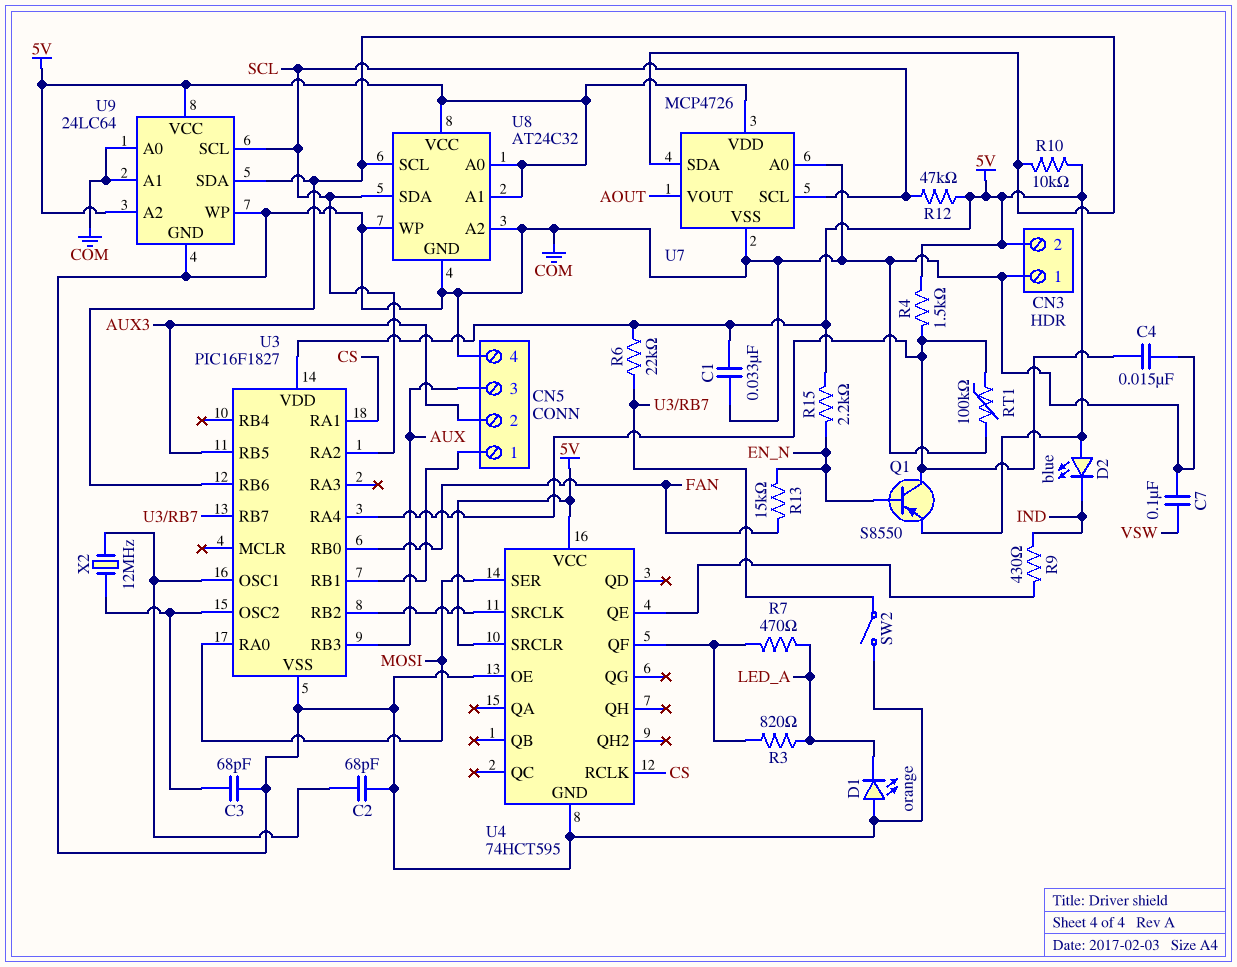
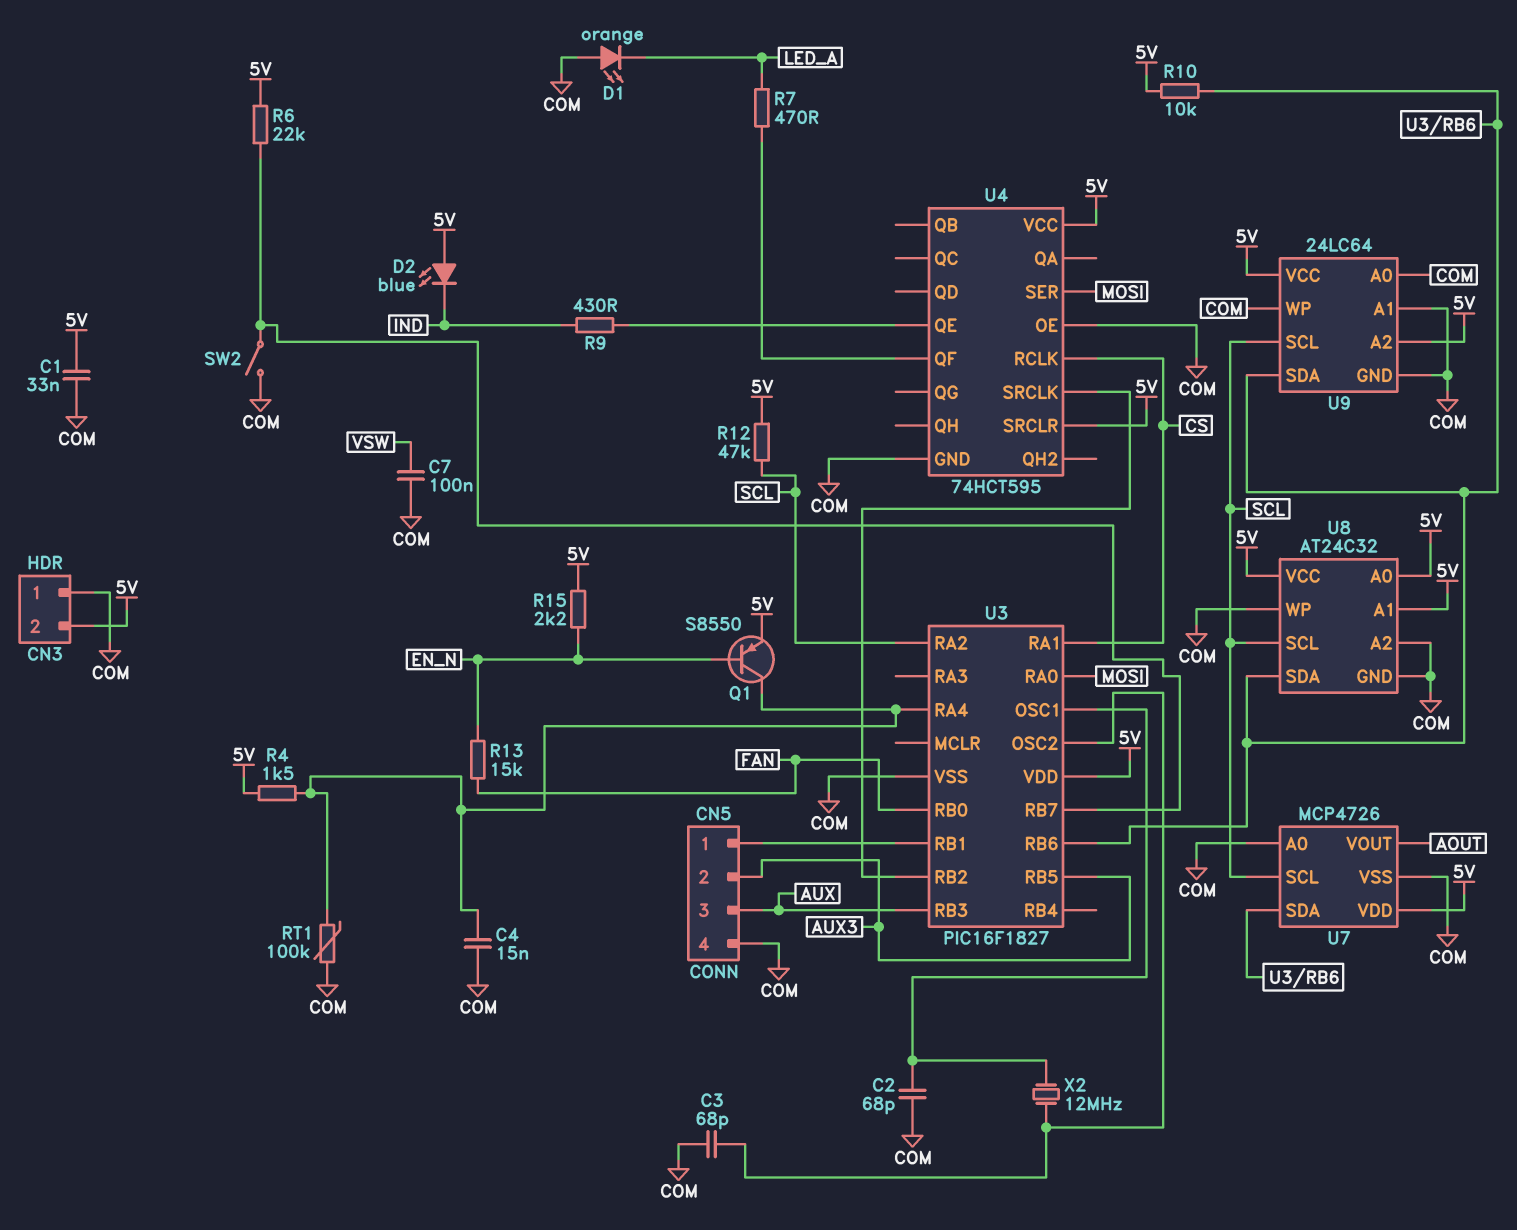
R3: 820 (LED_A, U4/QF) -> none
U8 pin SCL: U3/RB6 -> SCL
U8 pin SDA: SCL -> U3/RB6

